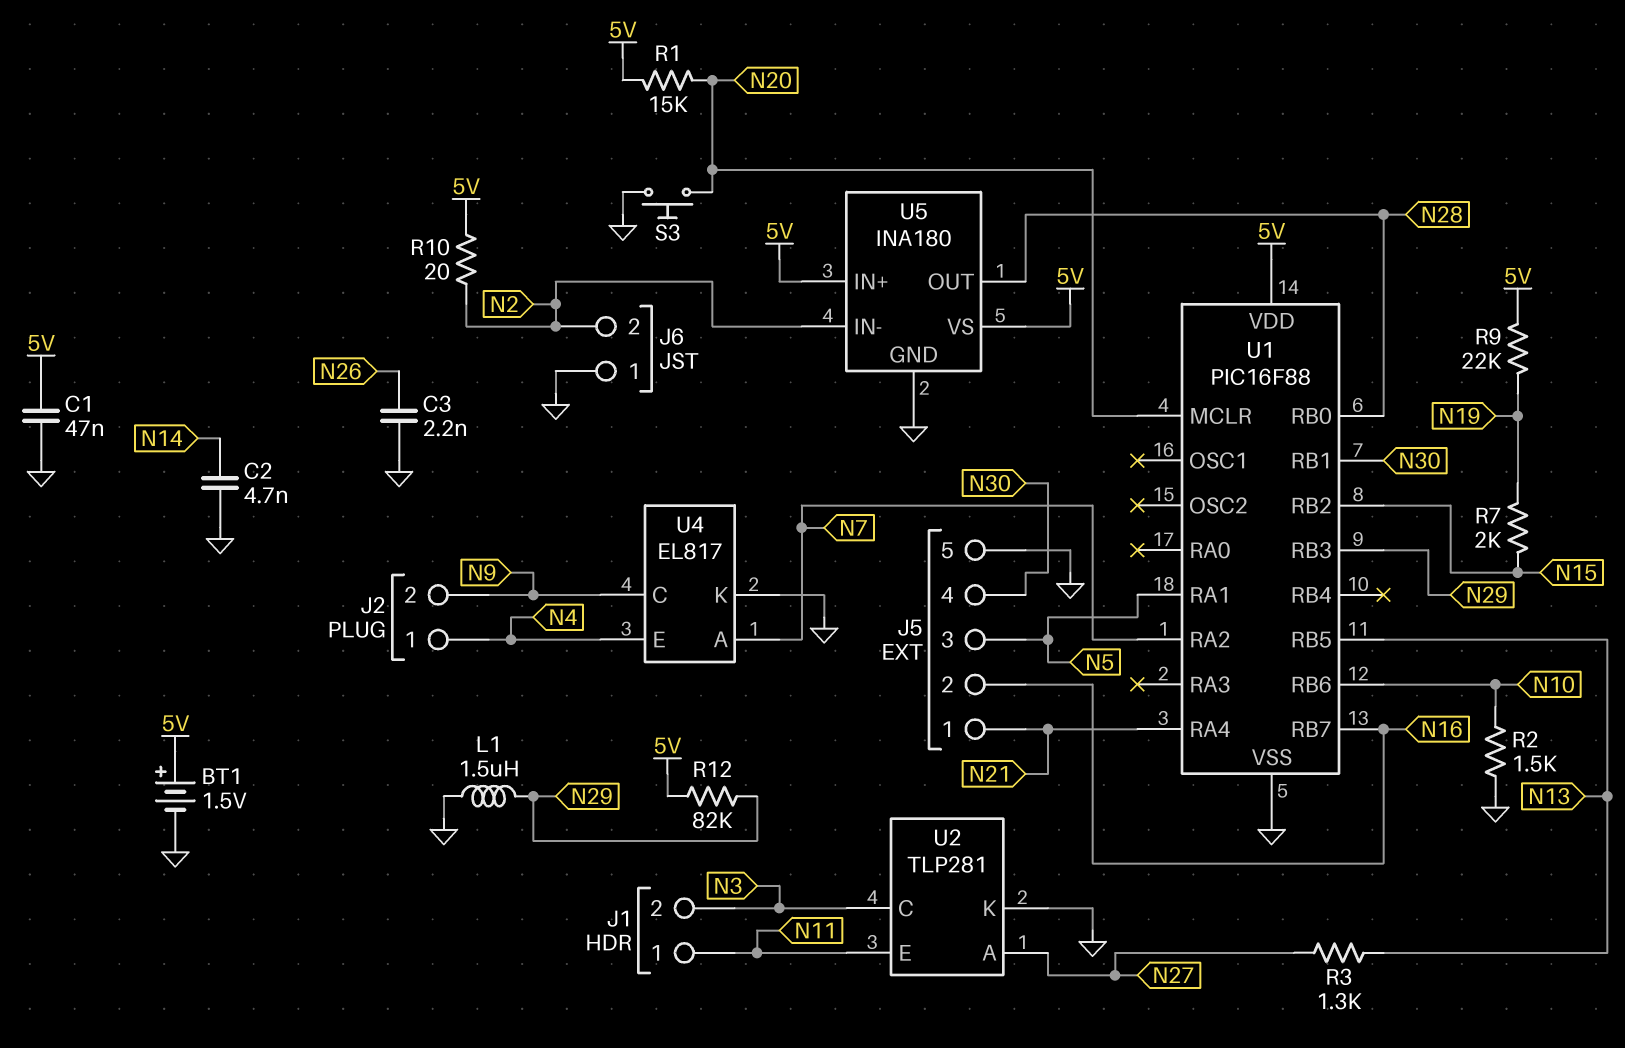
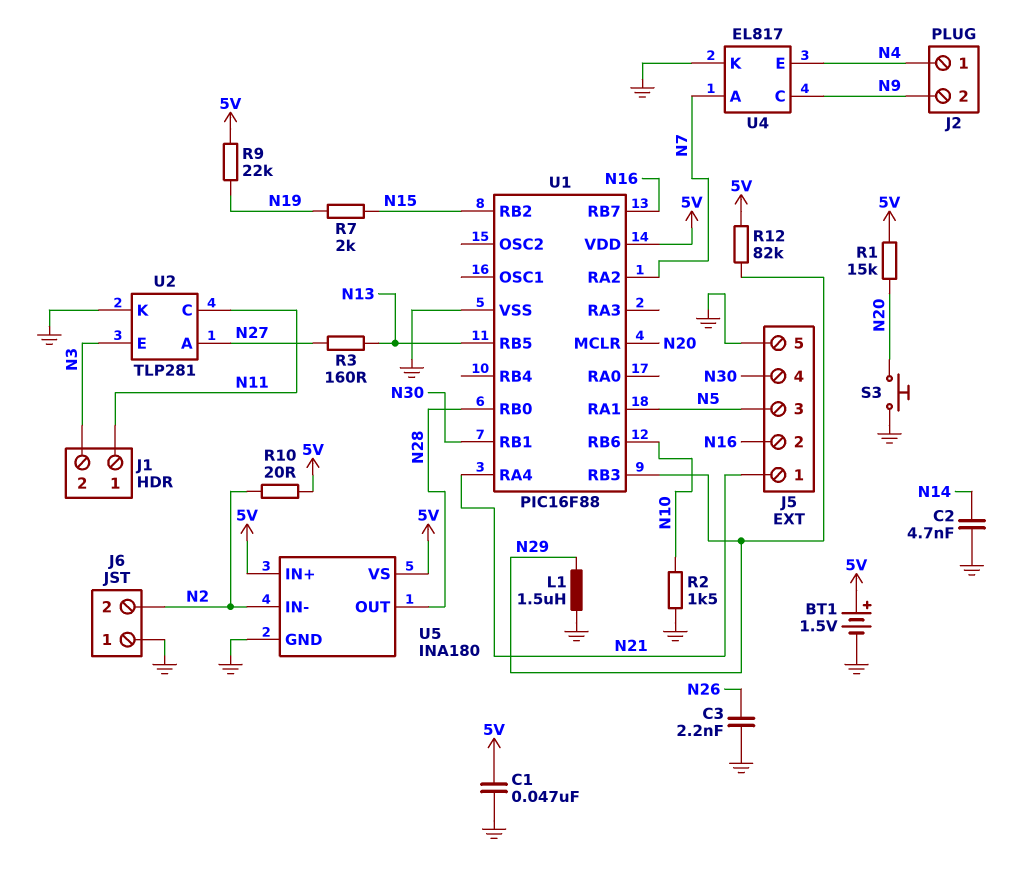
R3: 1.3k (N13, N27) -> 160 (N13, N27)
U2 pin C: N3 -> N11
U2 pin E: N11 -> N3

